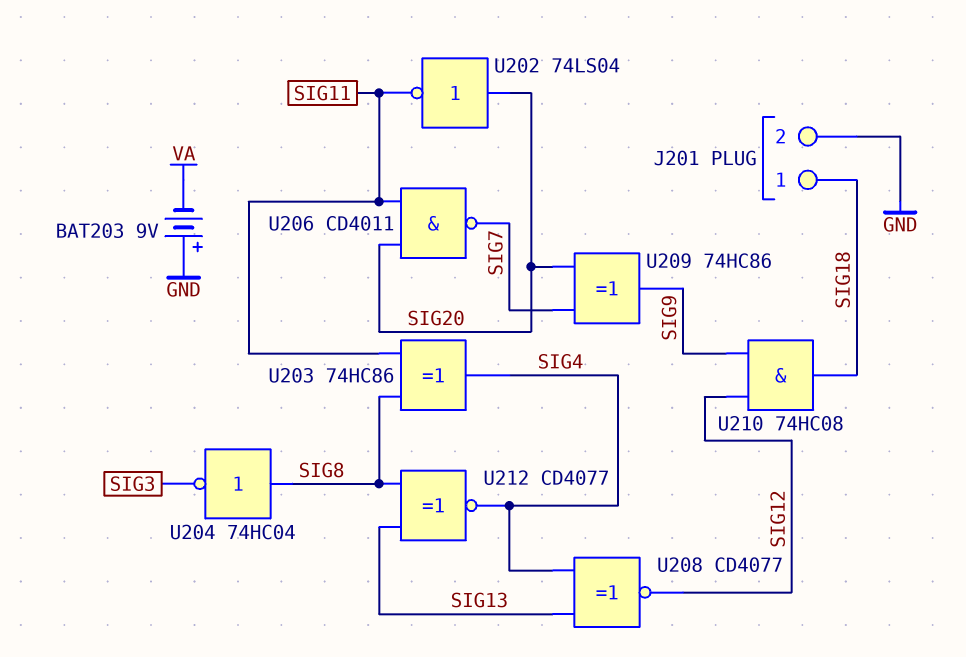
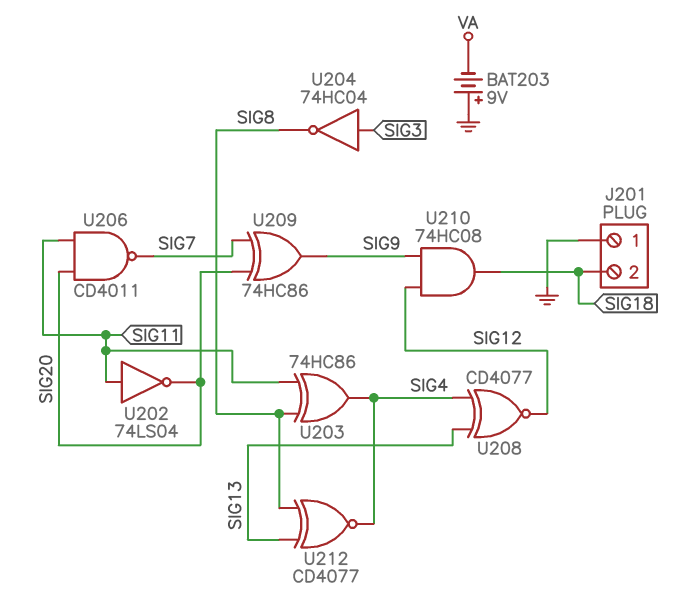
J201 pin 1: SIG18 -> GND
J201 pin 2: GND -> SIG18
U202: NOT 74LS04 (in SIG20, out SIG11) -> NOT 74LS04 (in SIG11, out SIG20)
U204: NOT 74HC04 (in SIG8, out SIG3) -> NOT 74HC04 (in SIG3, out SIG8)

